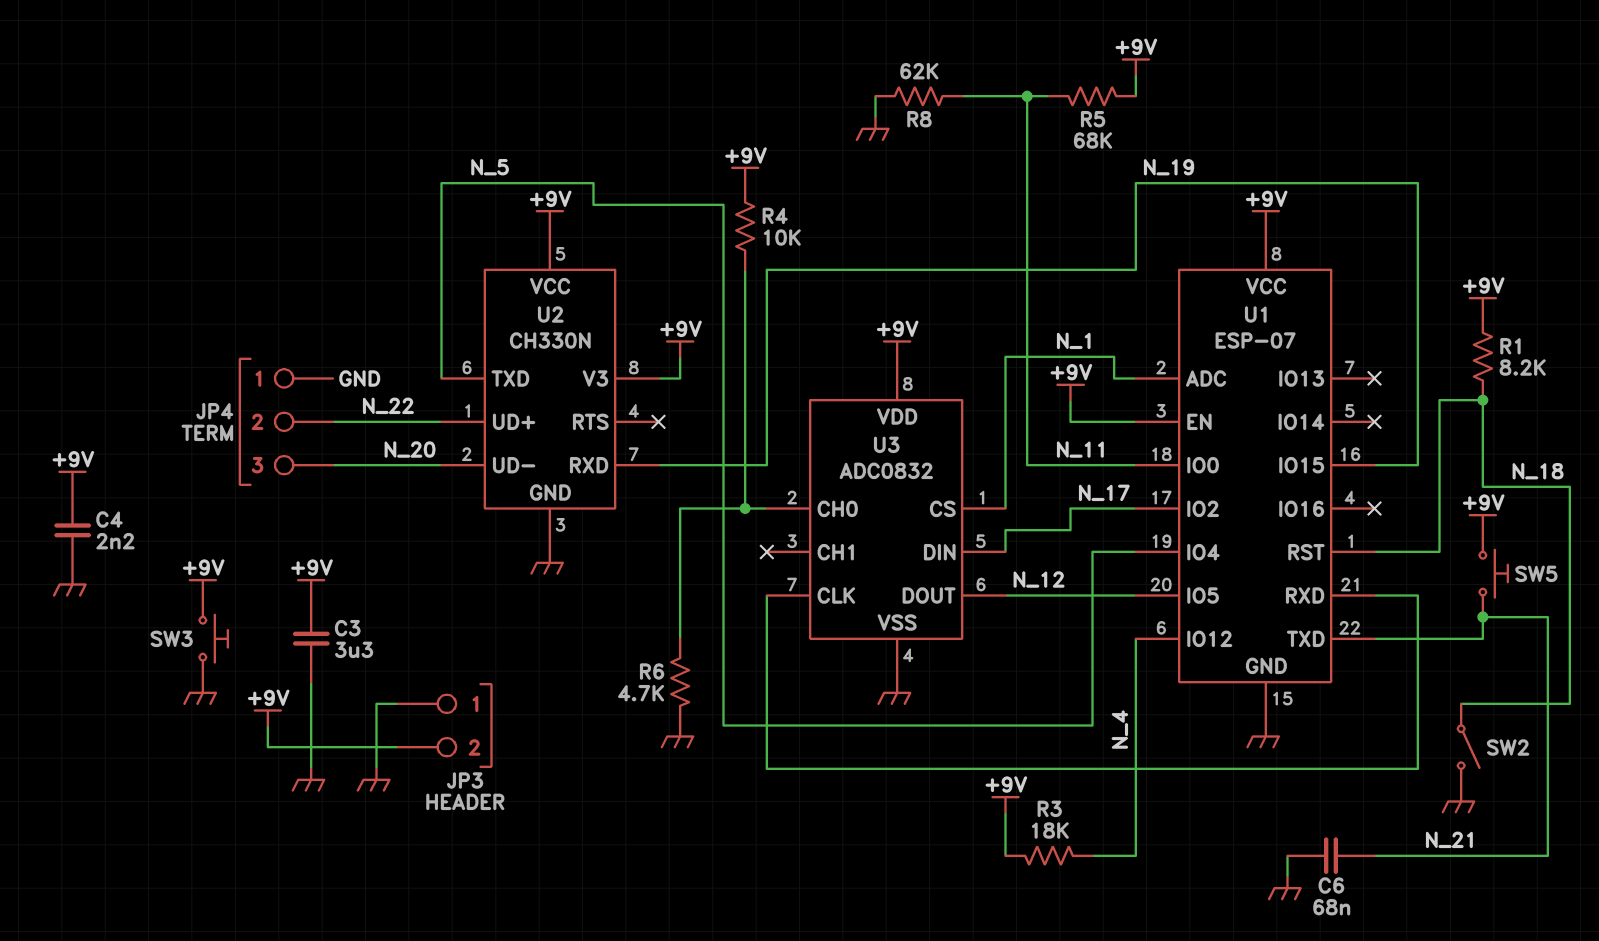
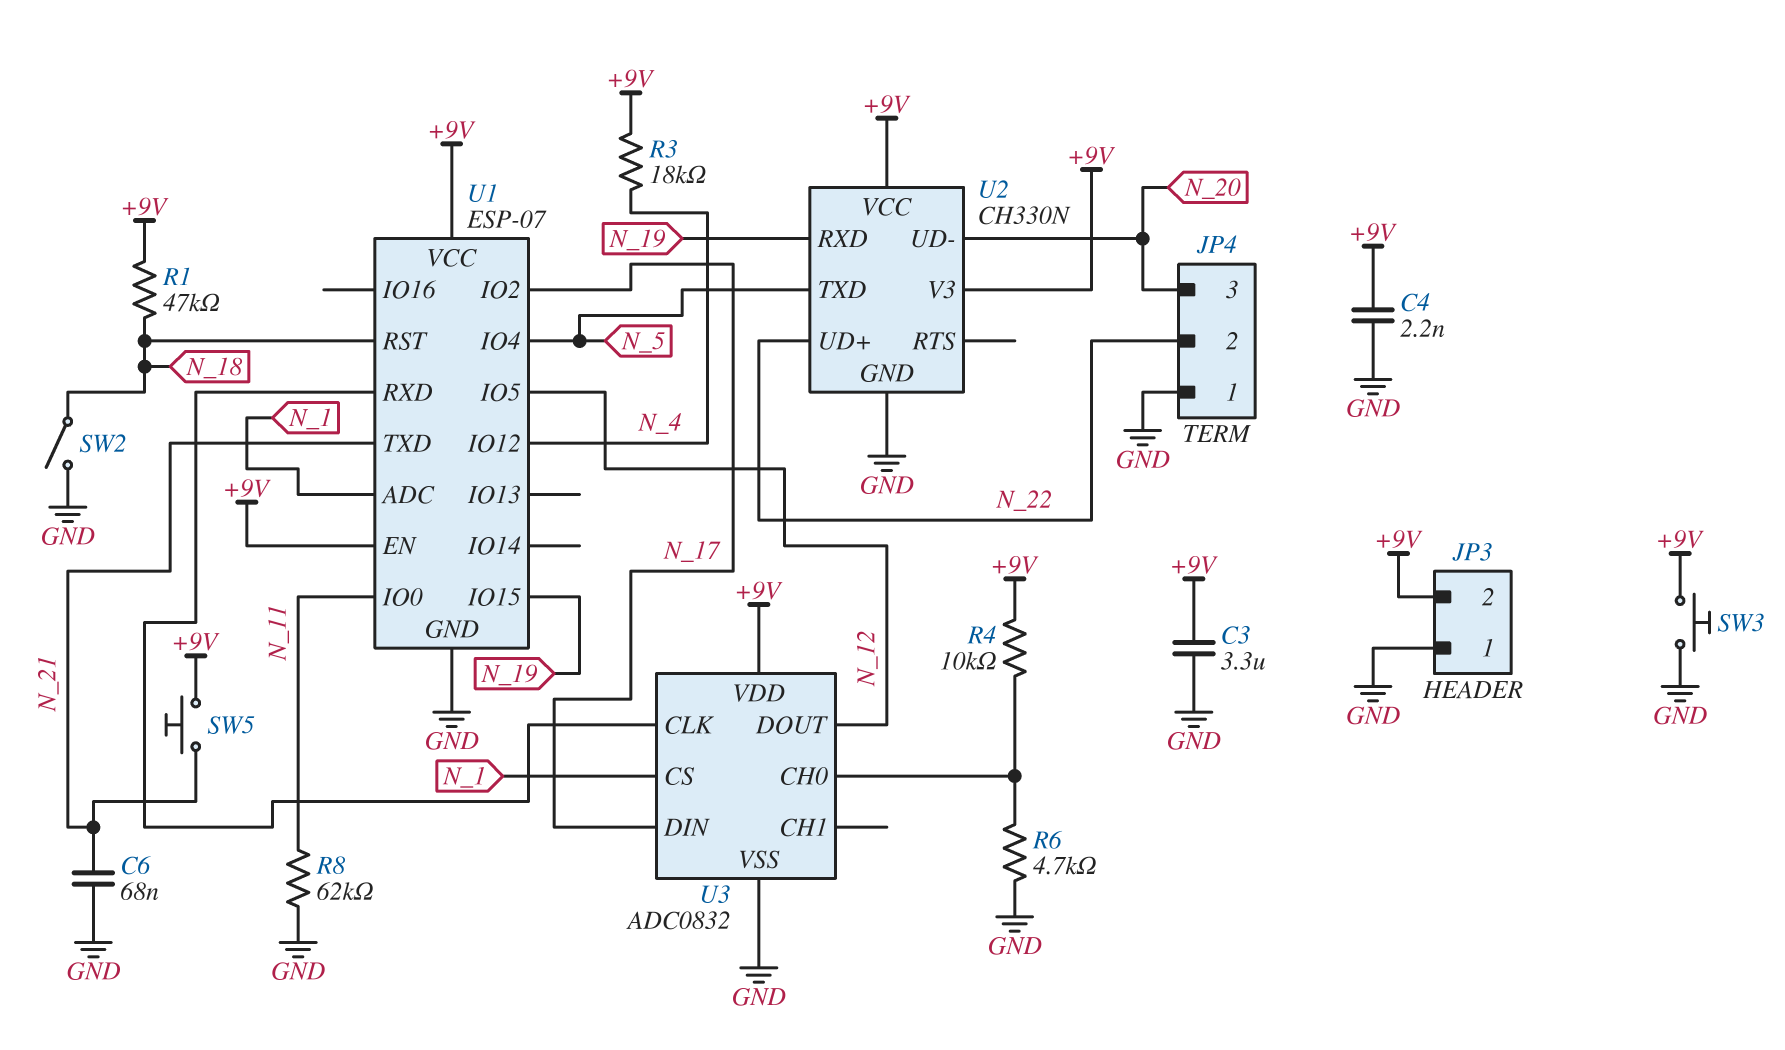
R1: 8.2k (+9V, N_18) -> 47k (+9V, N_18)
R5: 68k (+9V, N_11) -> none

